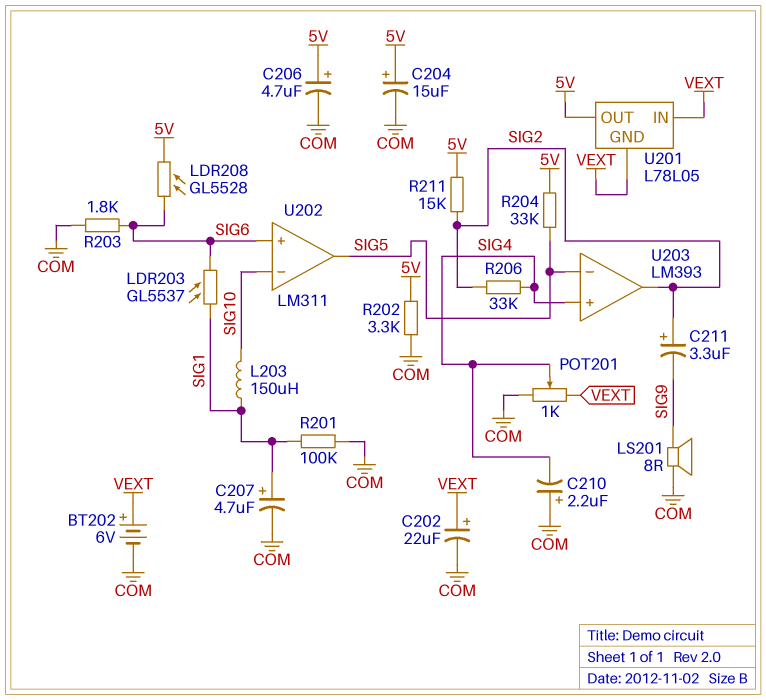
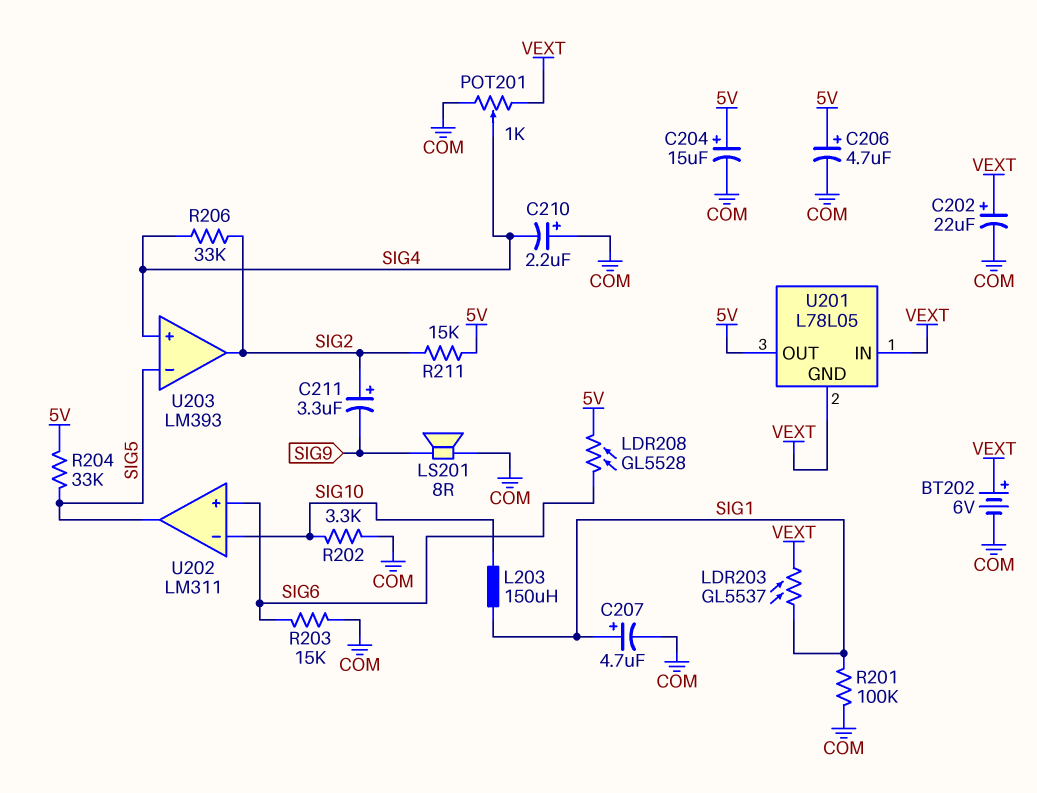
LDR203: GL5537 (SIG1, SIG6) -> GL5537 (SIG1, VEXT)
R202: 3.3k (5V, COM) -> 3.3k (COM, SIG10)
R203: 1.8k (COM, SIG6) -> 15k (COM, SIG6)

